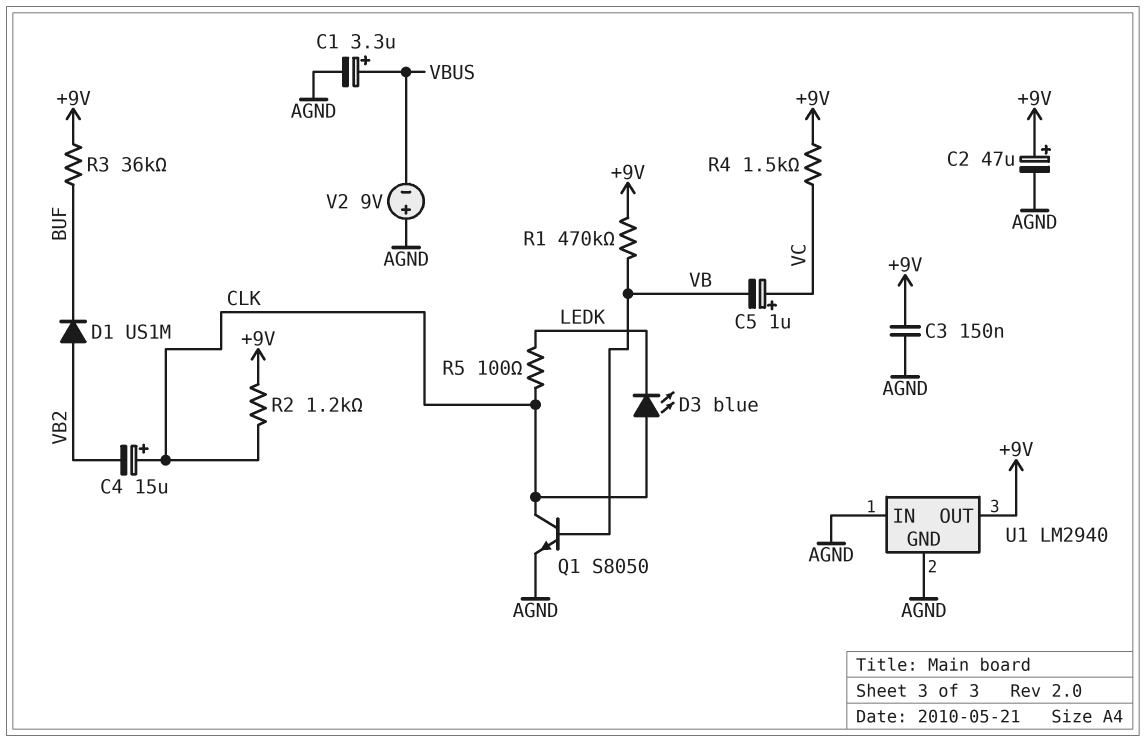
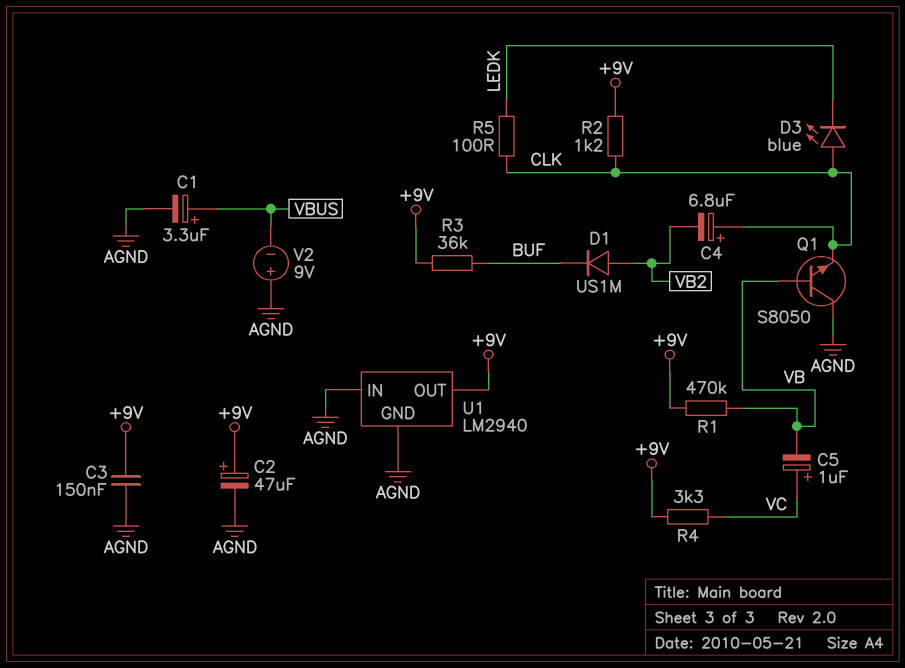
C4: 15uF (plus CLK, minus VB2) -> 6.8uF (plus CLK, minus VB2)
Q1: NPN S8050 (B VB, C CLK, E AGND) -> NPN S8050 (B VB, C AGND, E CLK)
R4: 1.5k (+9V, VC) -> 3.3k (+9V, VC)

